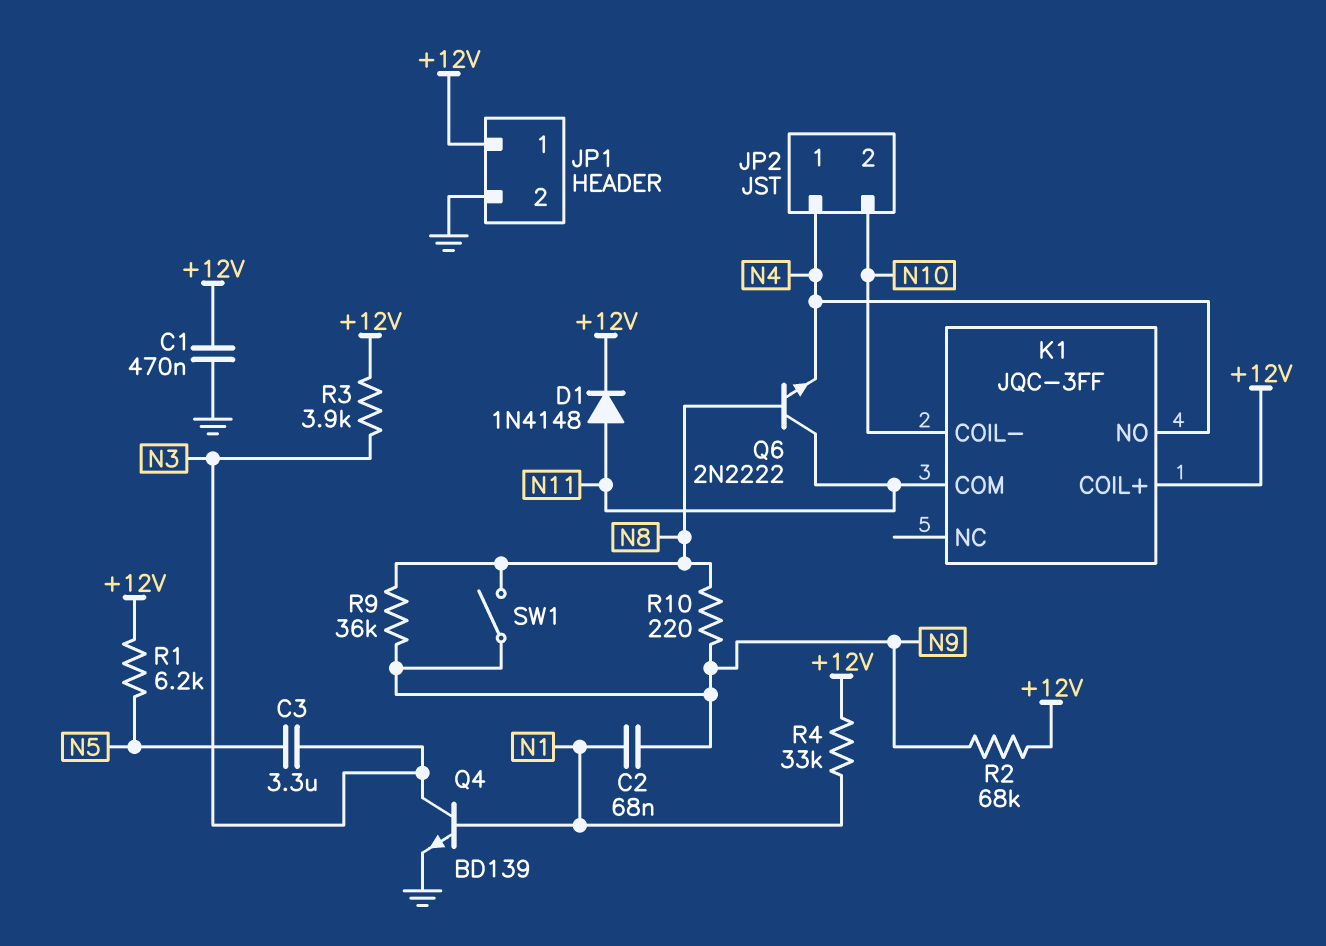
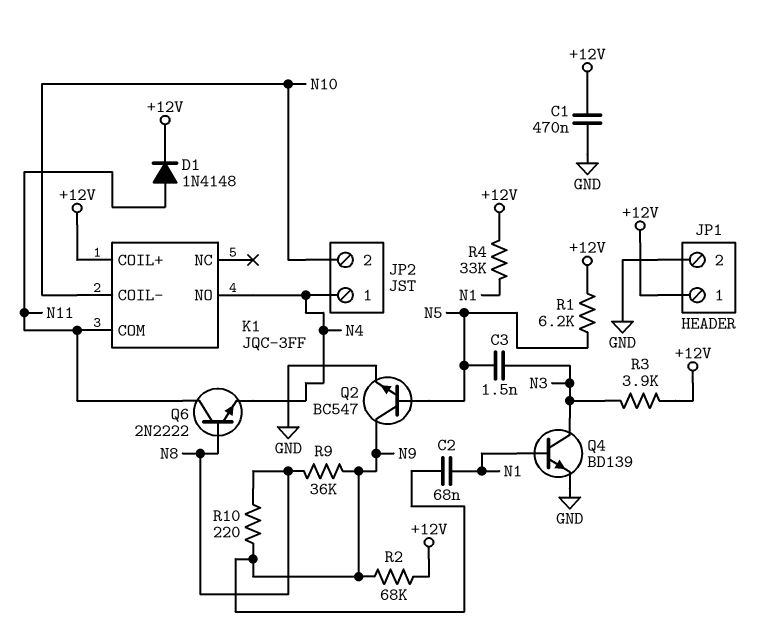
C3: 3.3uF (N3, N5) -> 1.5nF (N3, N5)
Q2: none -> NPN BC547 (B N5, C N9, E GND)
SW1: switch (N8, N9) -> none

